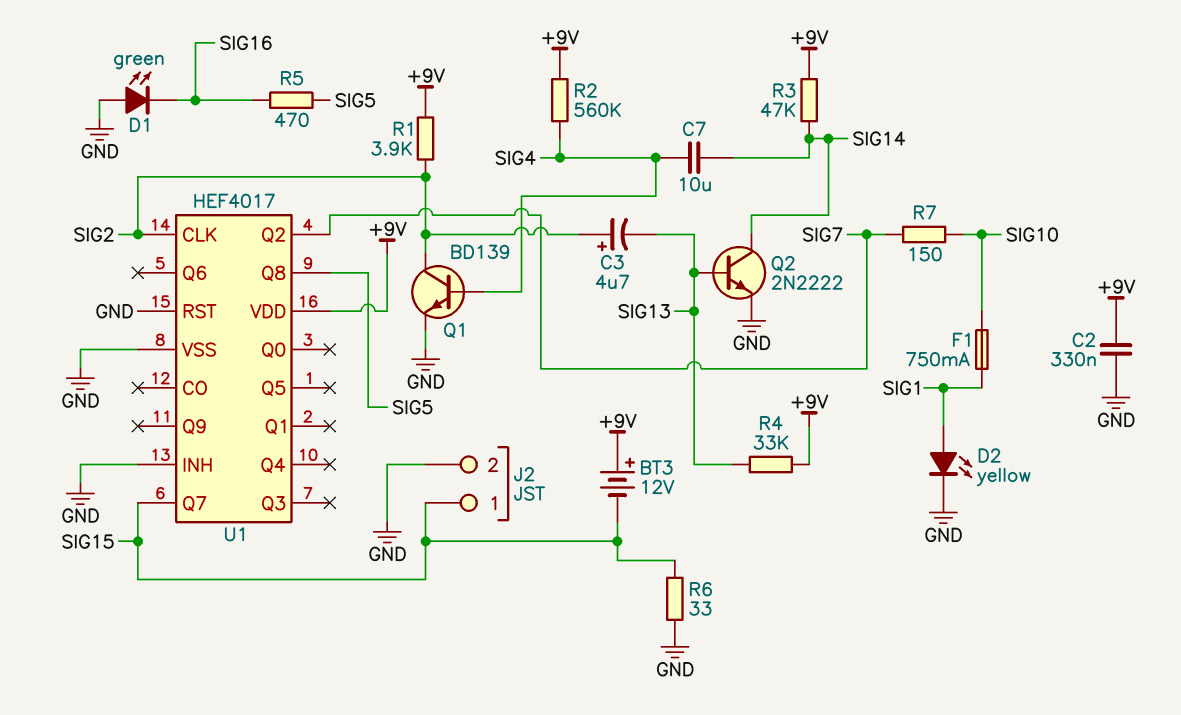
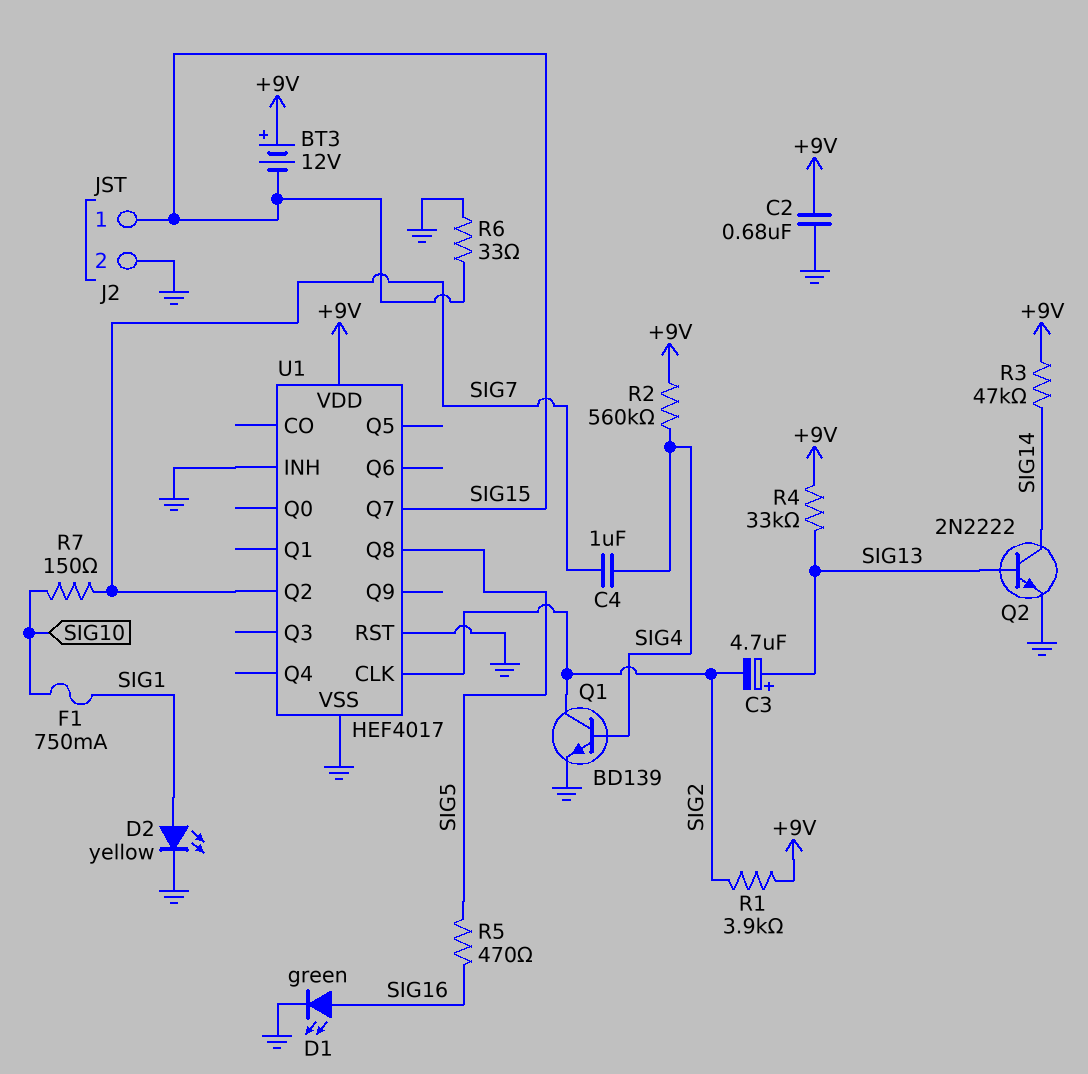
C2: 330nF (+9V, GND) -> 680nF (+9V, GND)
C3: 4.7uF (plus SIG2, minus SIG13) -> 4.7uF (plus SIG13, minus SIG2)
C4: none -> 1uF (SIG4, SIG7)
C7: 10uF (SIG4, SIG14) -> none
D1: LED green (A GND, K SIG16) -> LED green (A SIG16, K GND)

